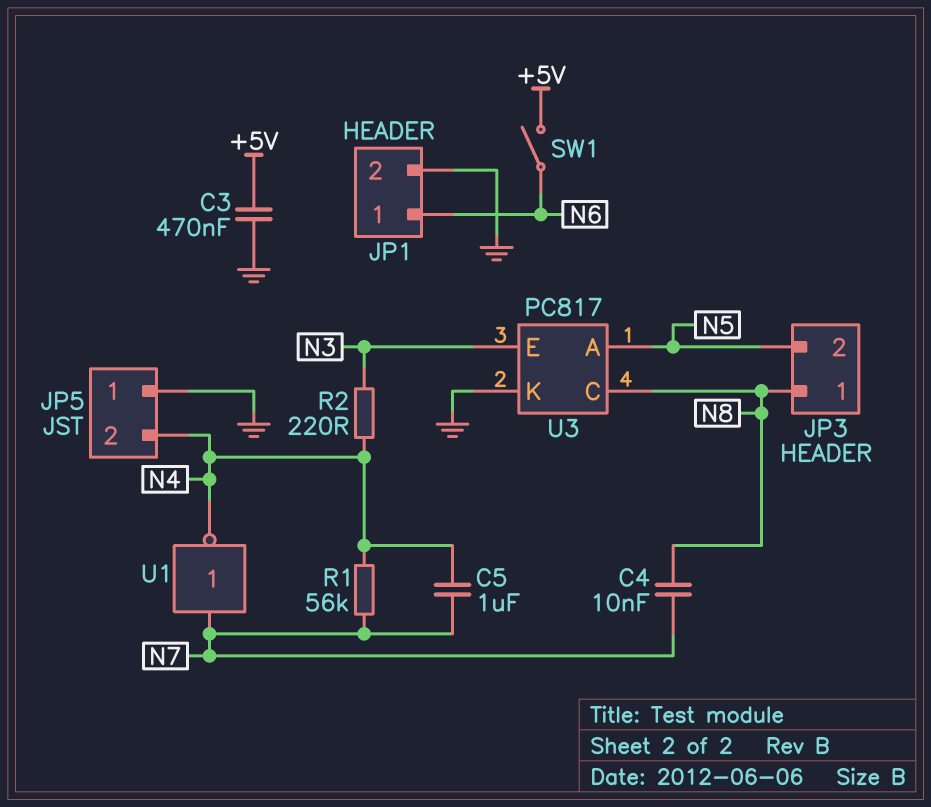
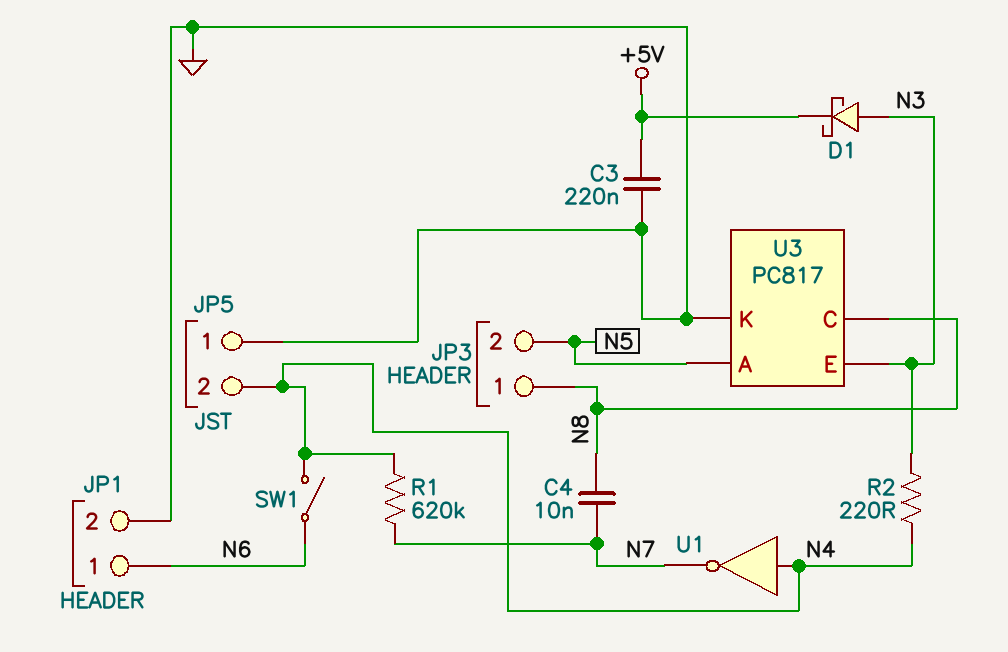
C3: 470nF (+5V, GND) -> 220nF (+5V, GND)
C5: 1uF (N4, N7) -> none
D1: none -> schottky (A N3, K +5V)
R1: 56k (N4, N7) -> 620k (N4, N7)
SW1: switch (+5V, N6) -> switch (N4, N6)
U1: NOT (in N7, out N4) -> NOT (in N4, out N7)

